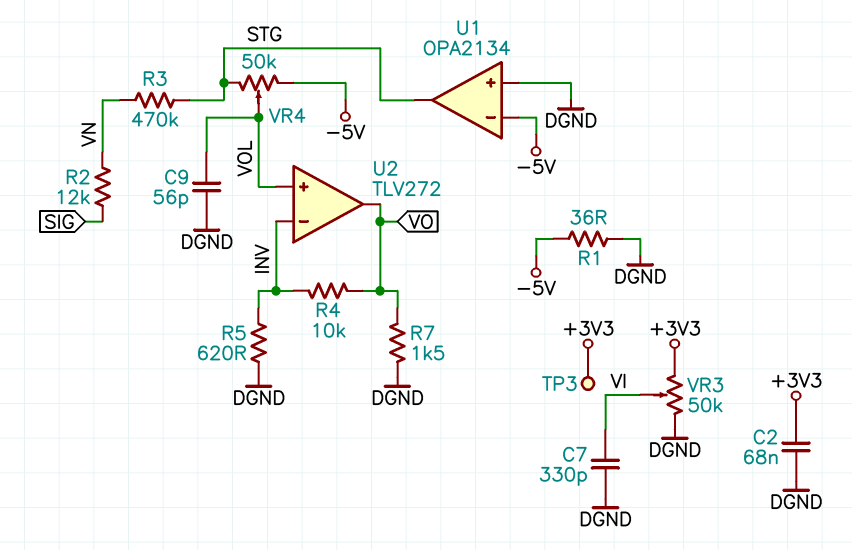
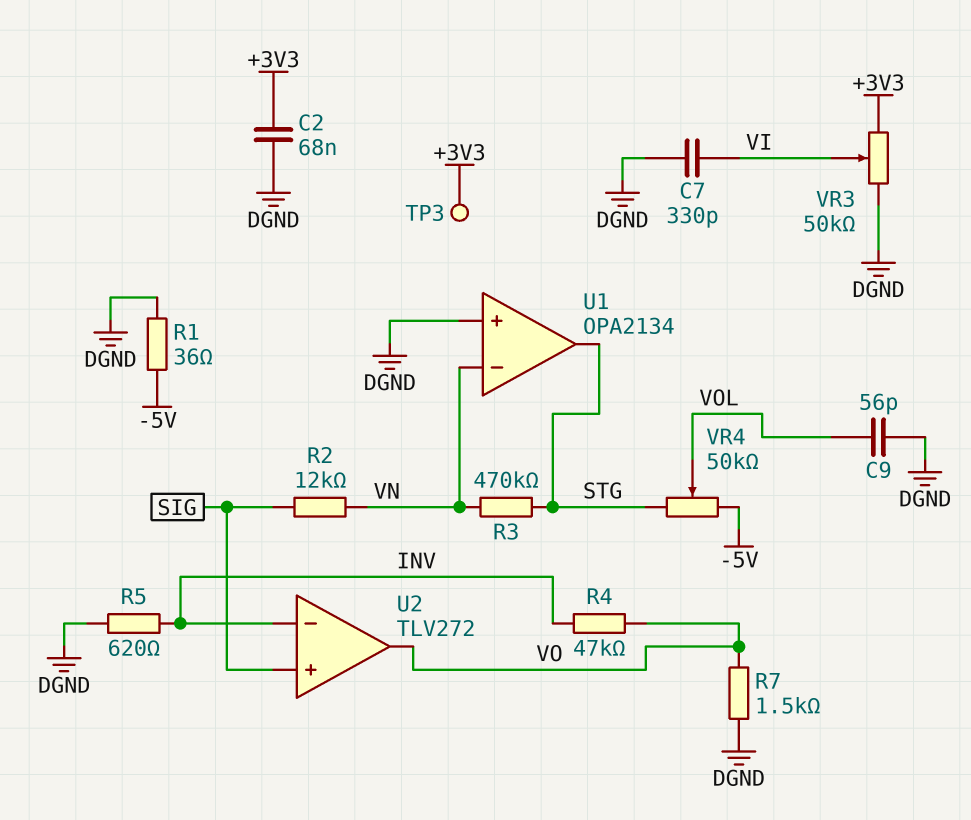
R4: 10k (INV, VO) -> 47k (INV, VO)
U1 pin in-: -5V -> VN
U2 pin in+: VOL -> SIG

